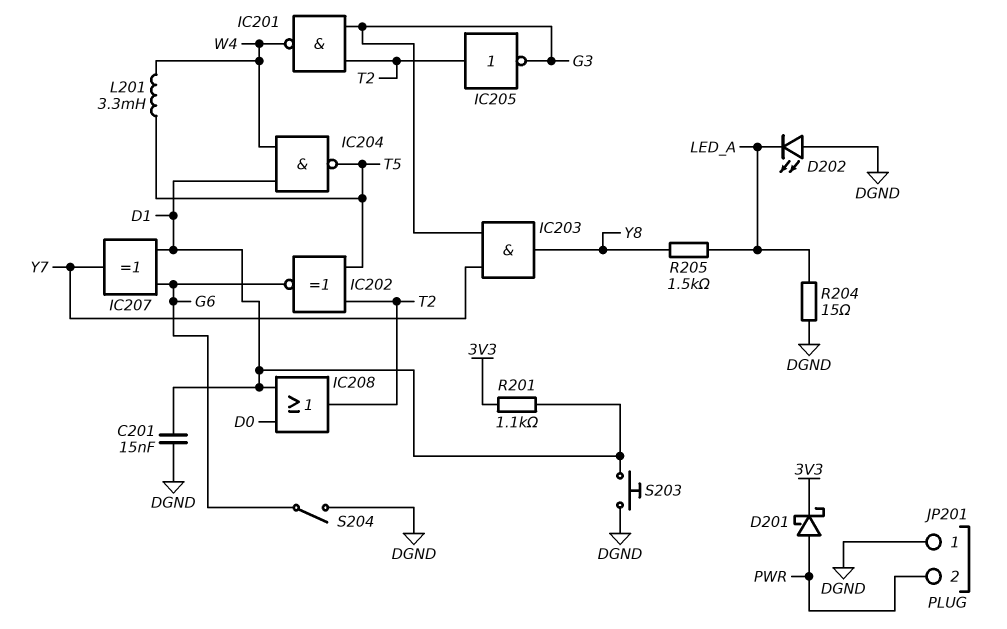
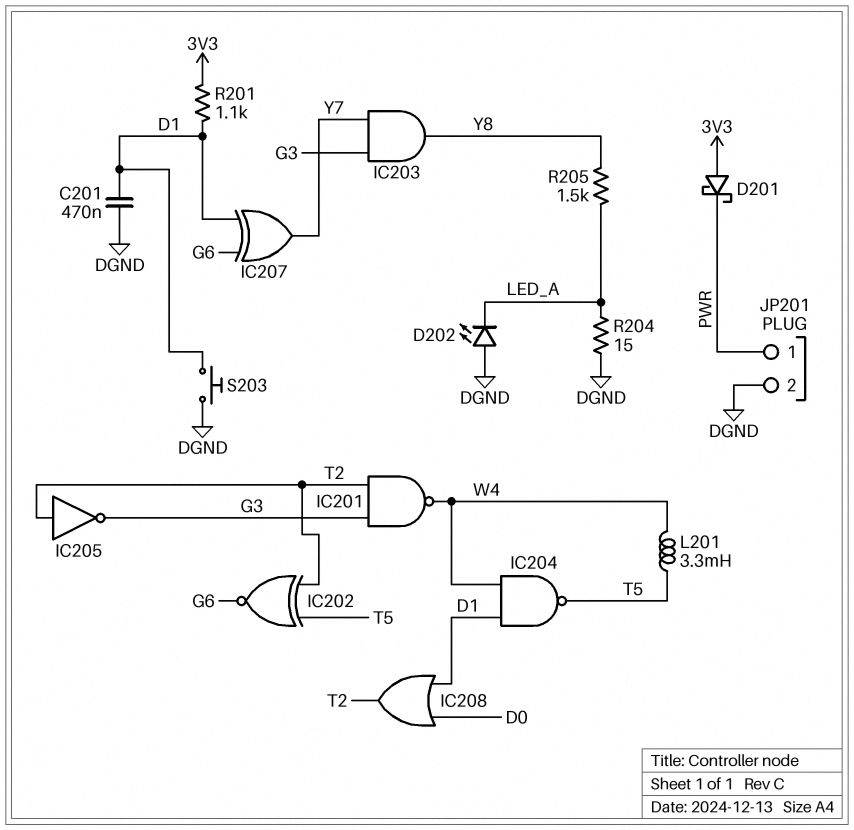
C201: 15nF (D1, DGND) -> 470nF (D1, DGND)
D201: schottky (A PWR, K 3V3) -> schottky (A 3V3, K PWR)
JP201 pin 1: DGND -> PWR
JP201 pin 2: PWR -> DGND
S204: switch (DGND, G6) -> none

